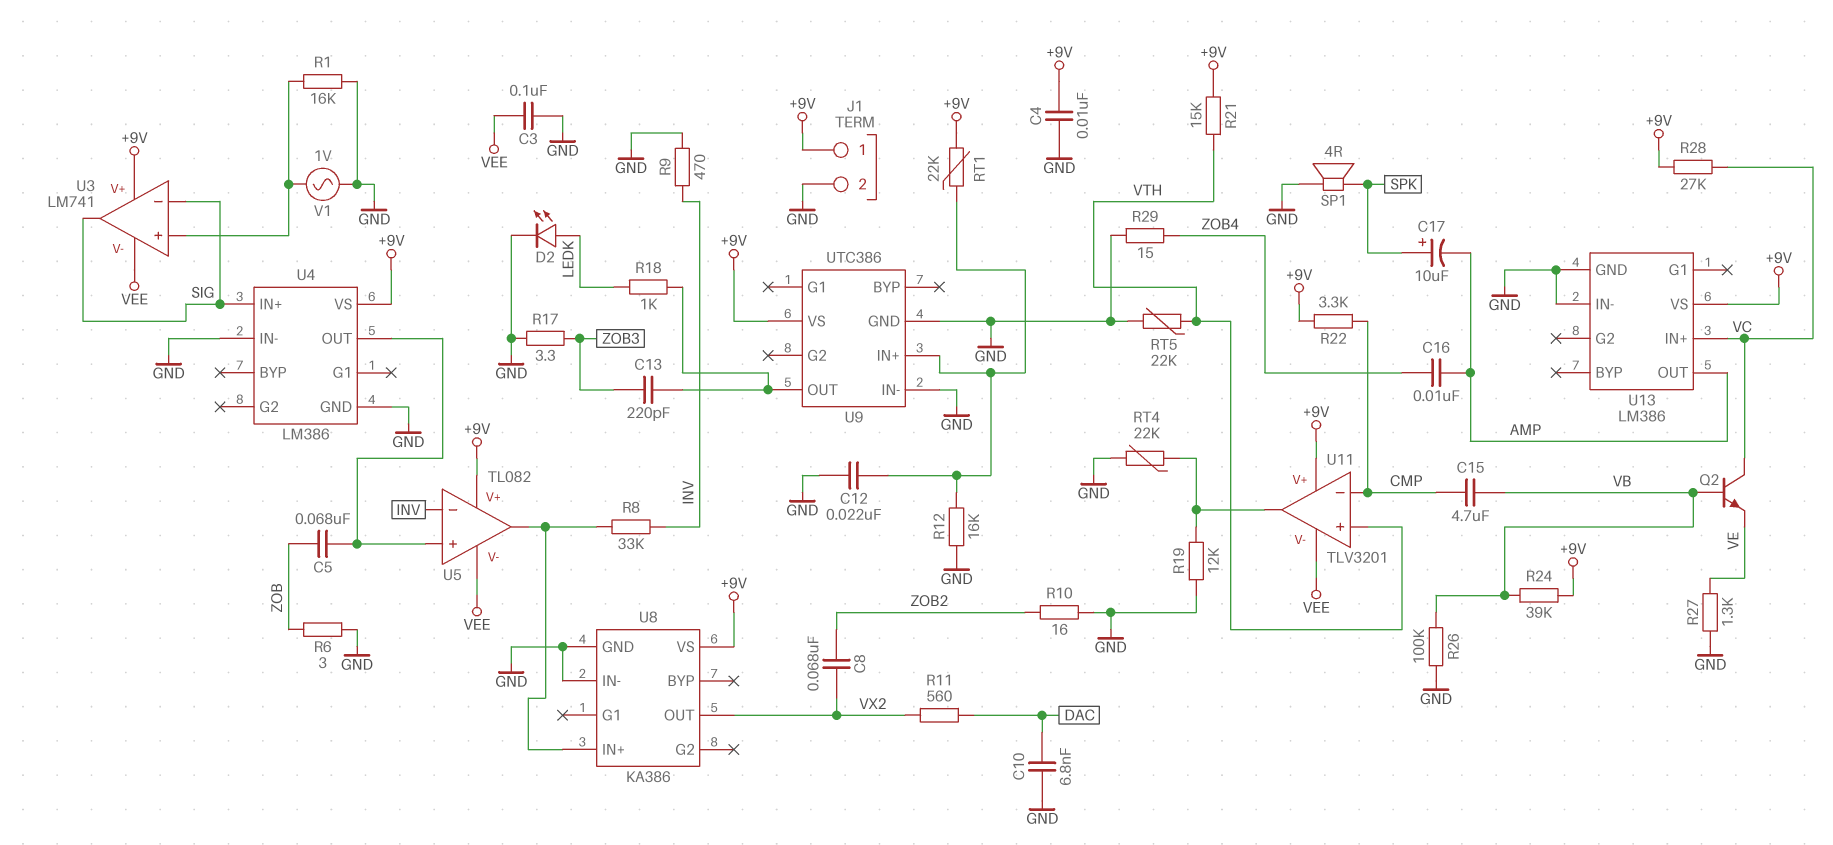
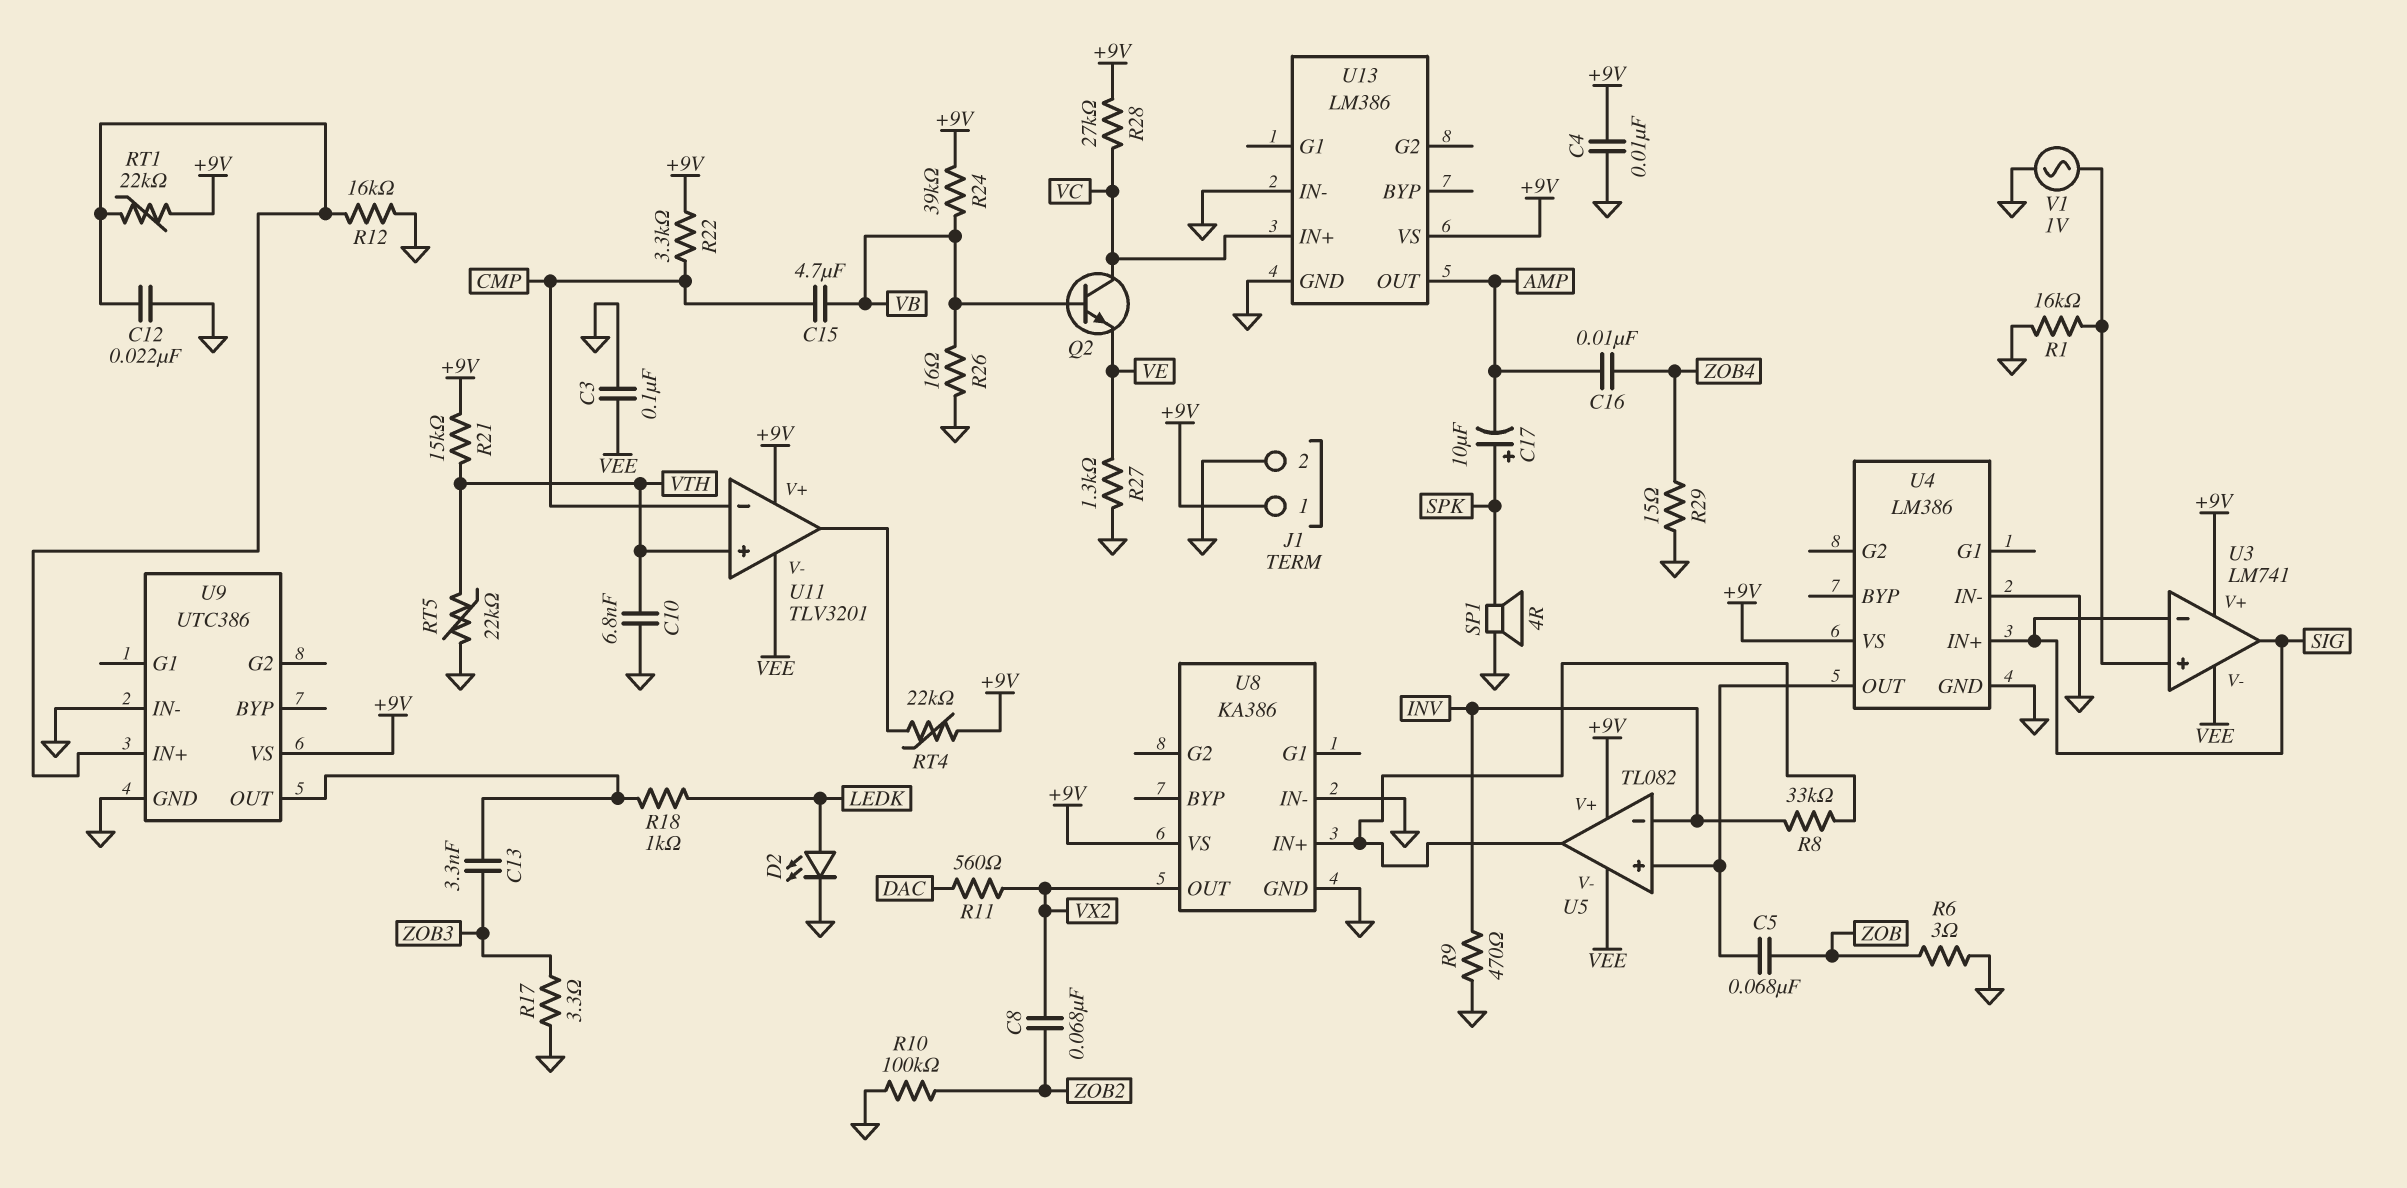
C10: 6.8nF (DAC, GND) -> 6.8nF (GND, VTH)
C13: 220pF (U9/OUT, ZOB3) -> 3.3nF (U9/OUT, ZOB3)
R10: 16 (GND, ZOB2) -> 100k (GND, ZOB2)
R19: 12k (GND, U11/out) -> none
R26: 100k (GND, VB) -> 16 (GND, VB)
RT4: 22k (GND, U11/out) -> 22k (+9V, U11/out)

